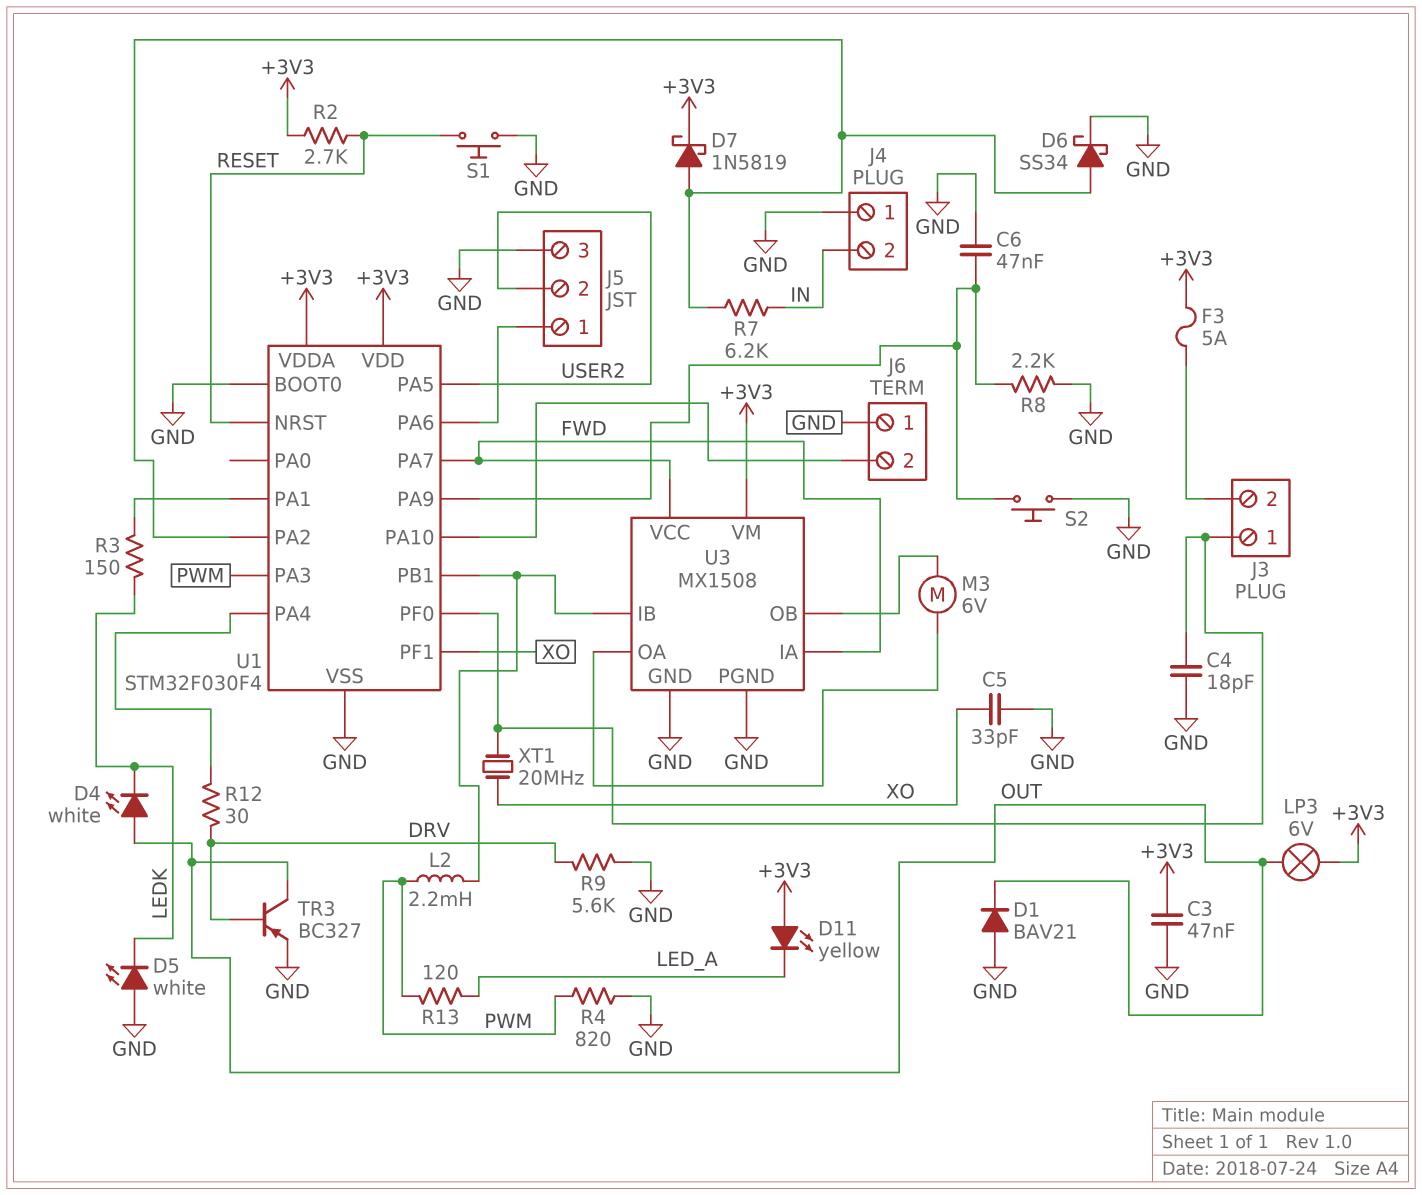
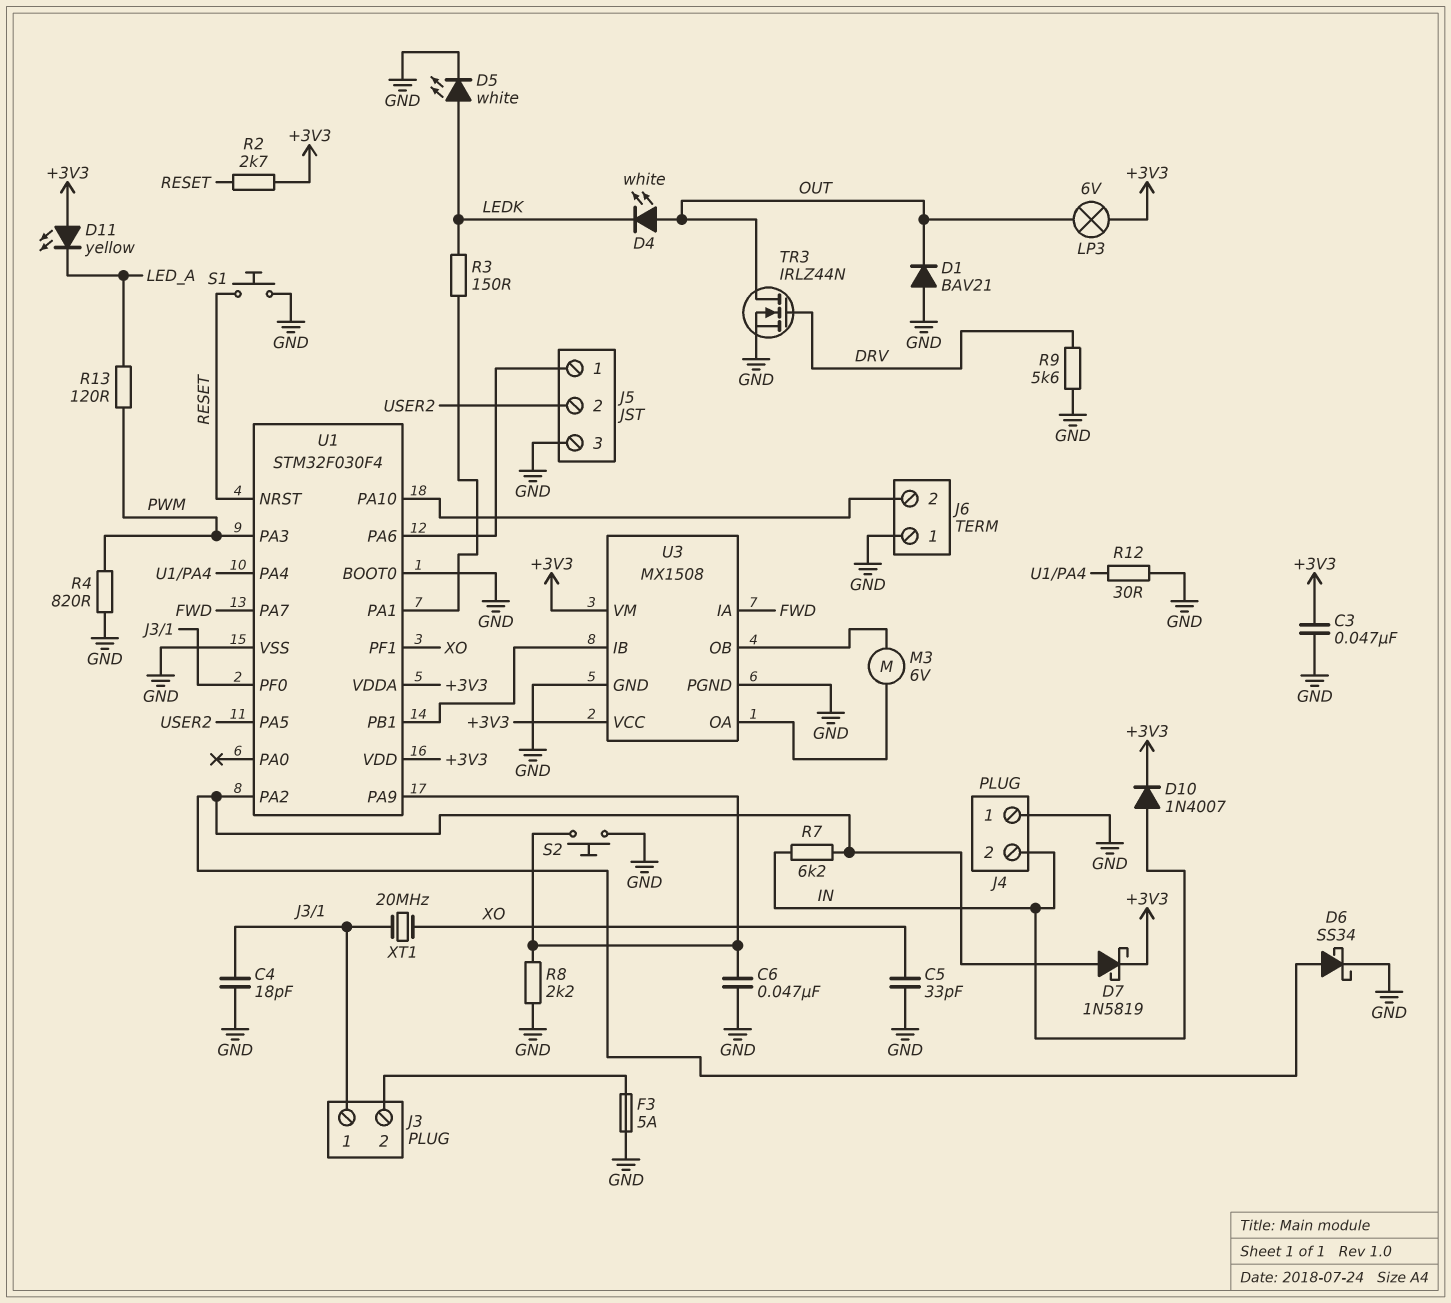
D5: LED white (A GND, K LEDK) -> LED white (A LEDK, K GND)
D10: none -> diode 1N4007 (A IN, K +3V3)
F3: 5A (+3V3, J3/2) -> 5A (GND, J3/2)
L2: 2.2mH (PWM, U1/PB1) -> none
R12: 30 (DRV, U1/PA4) -> 30 (GND, U1/PA4)
TR3: PNP BC327 (B DRV, C OUT, E GND) -> NMOS IRLZ44N (G DRV, D OUT, S GND)
U3 pin VCC: FWD -> +3V3

